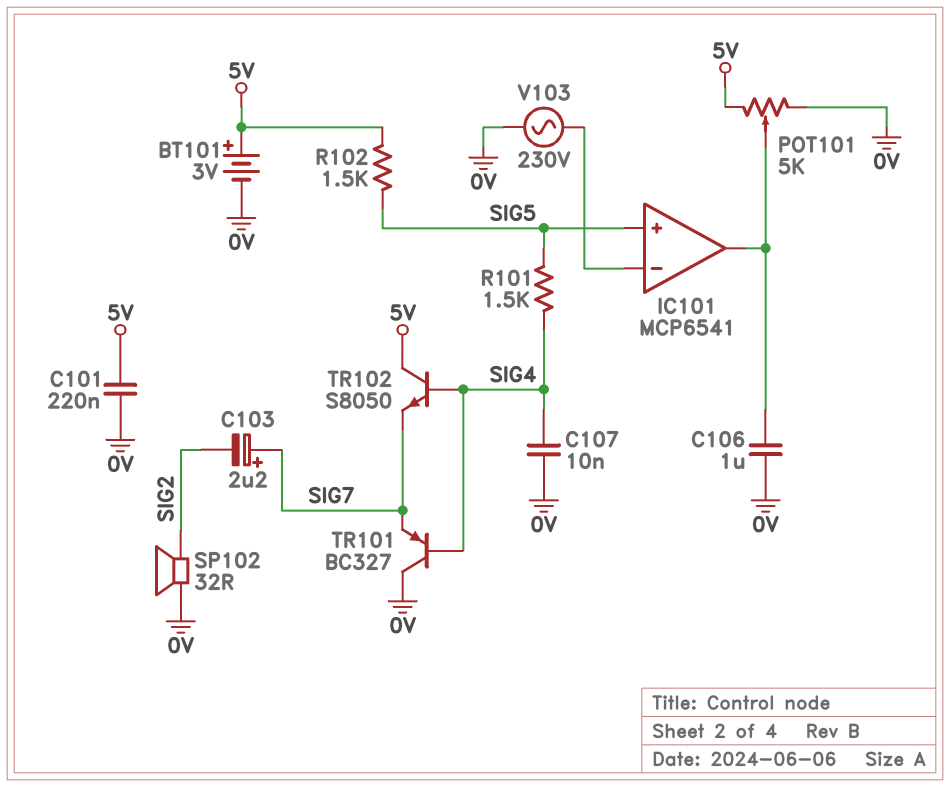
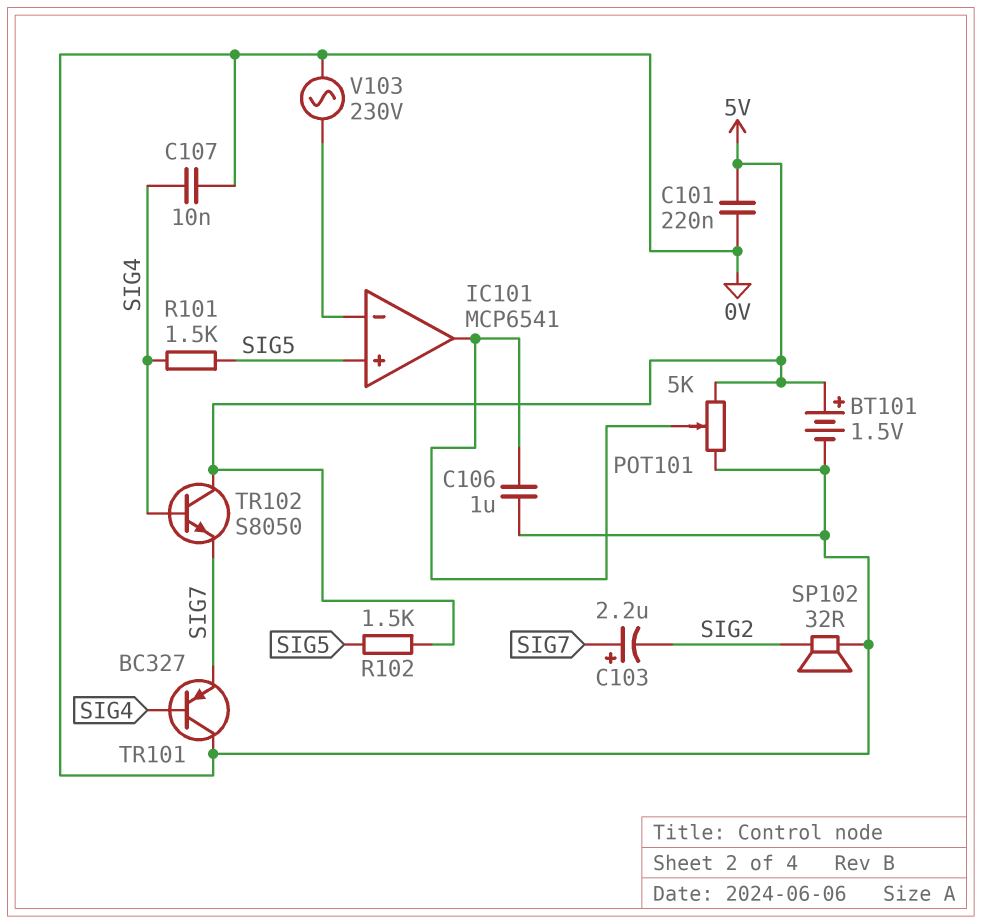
BT101: 3V (plus 5V, minus 0V) -> 1.5V (plus 5V, minus 0V)

